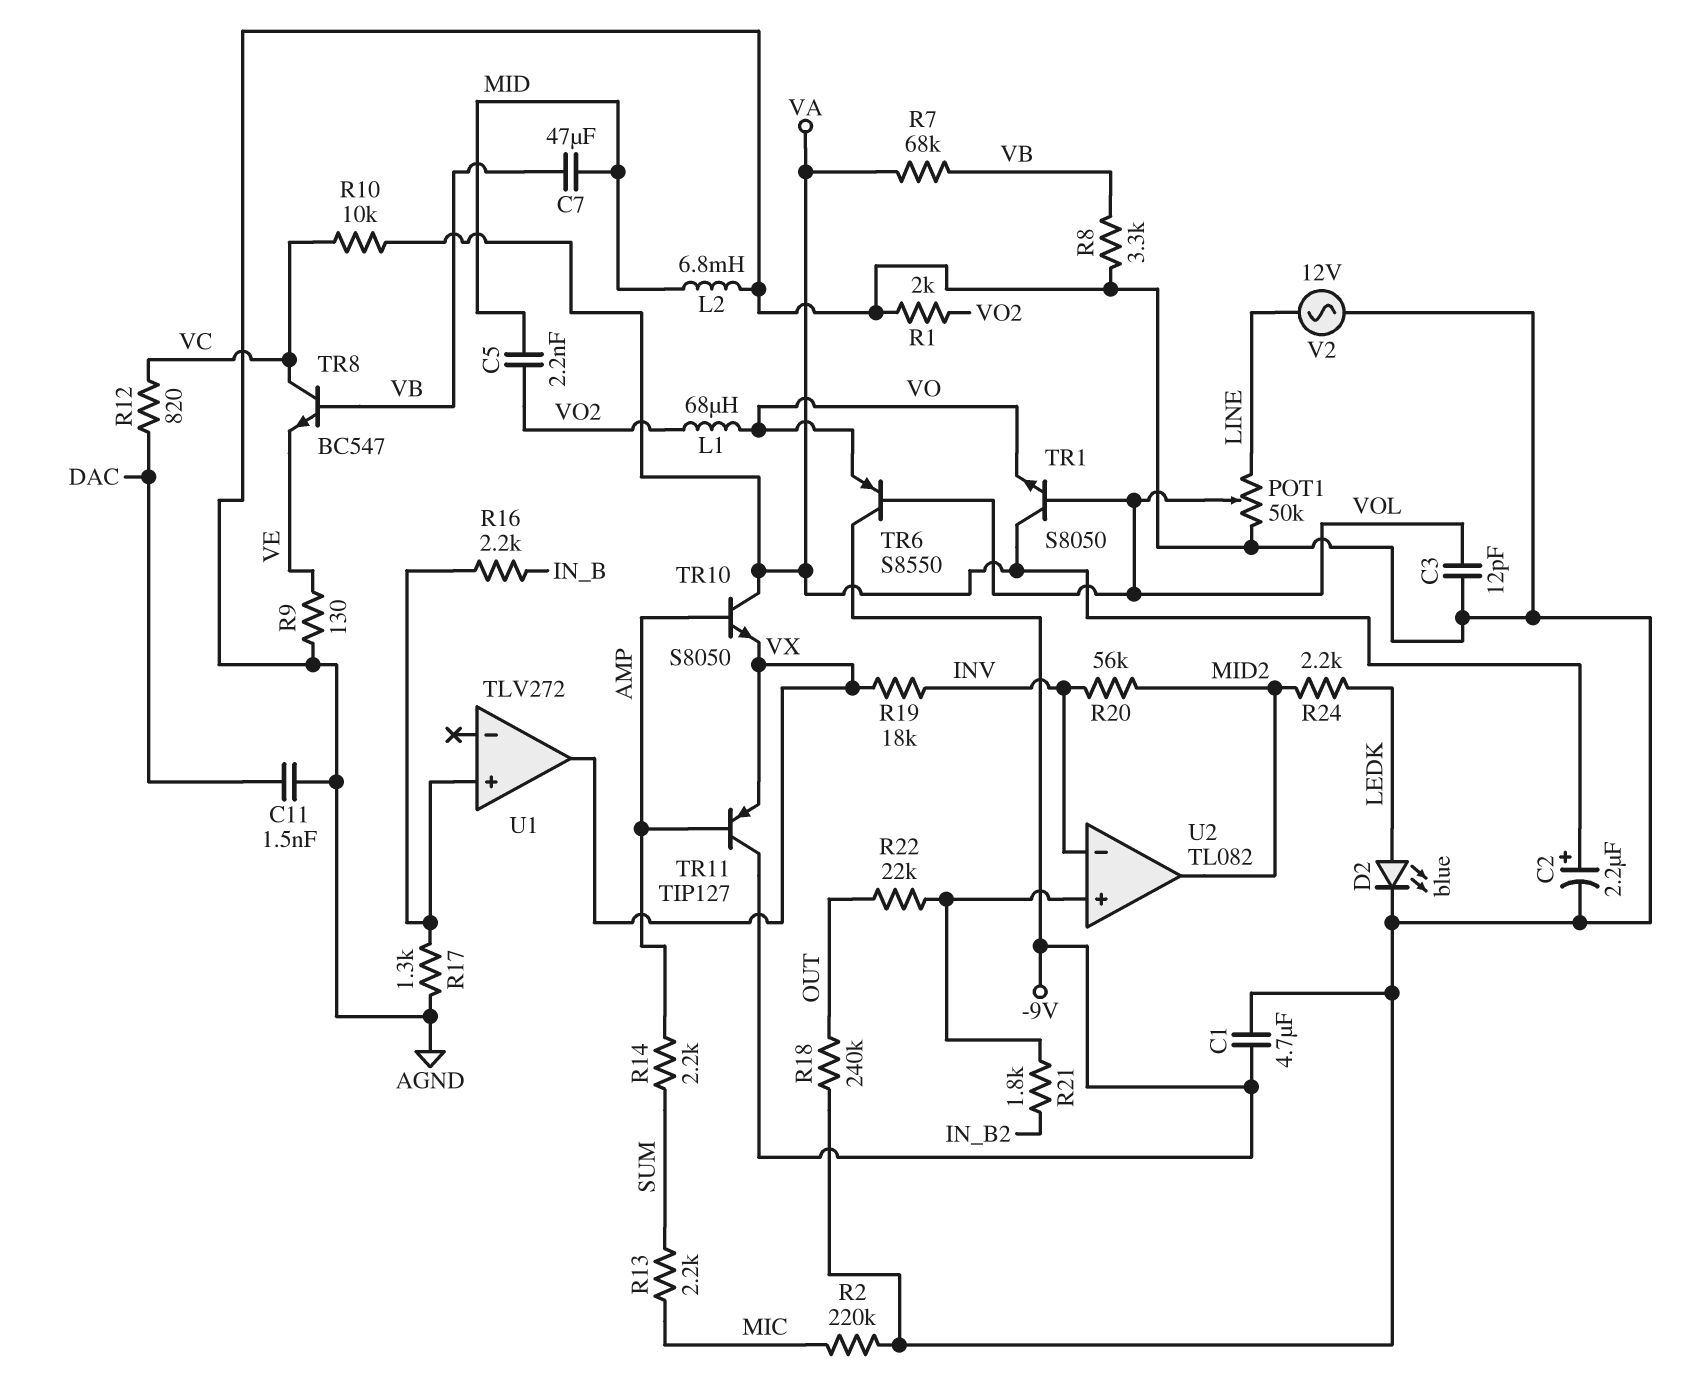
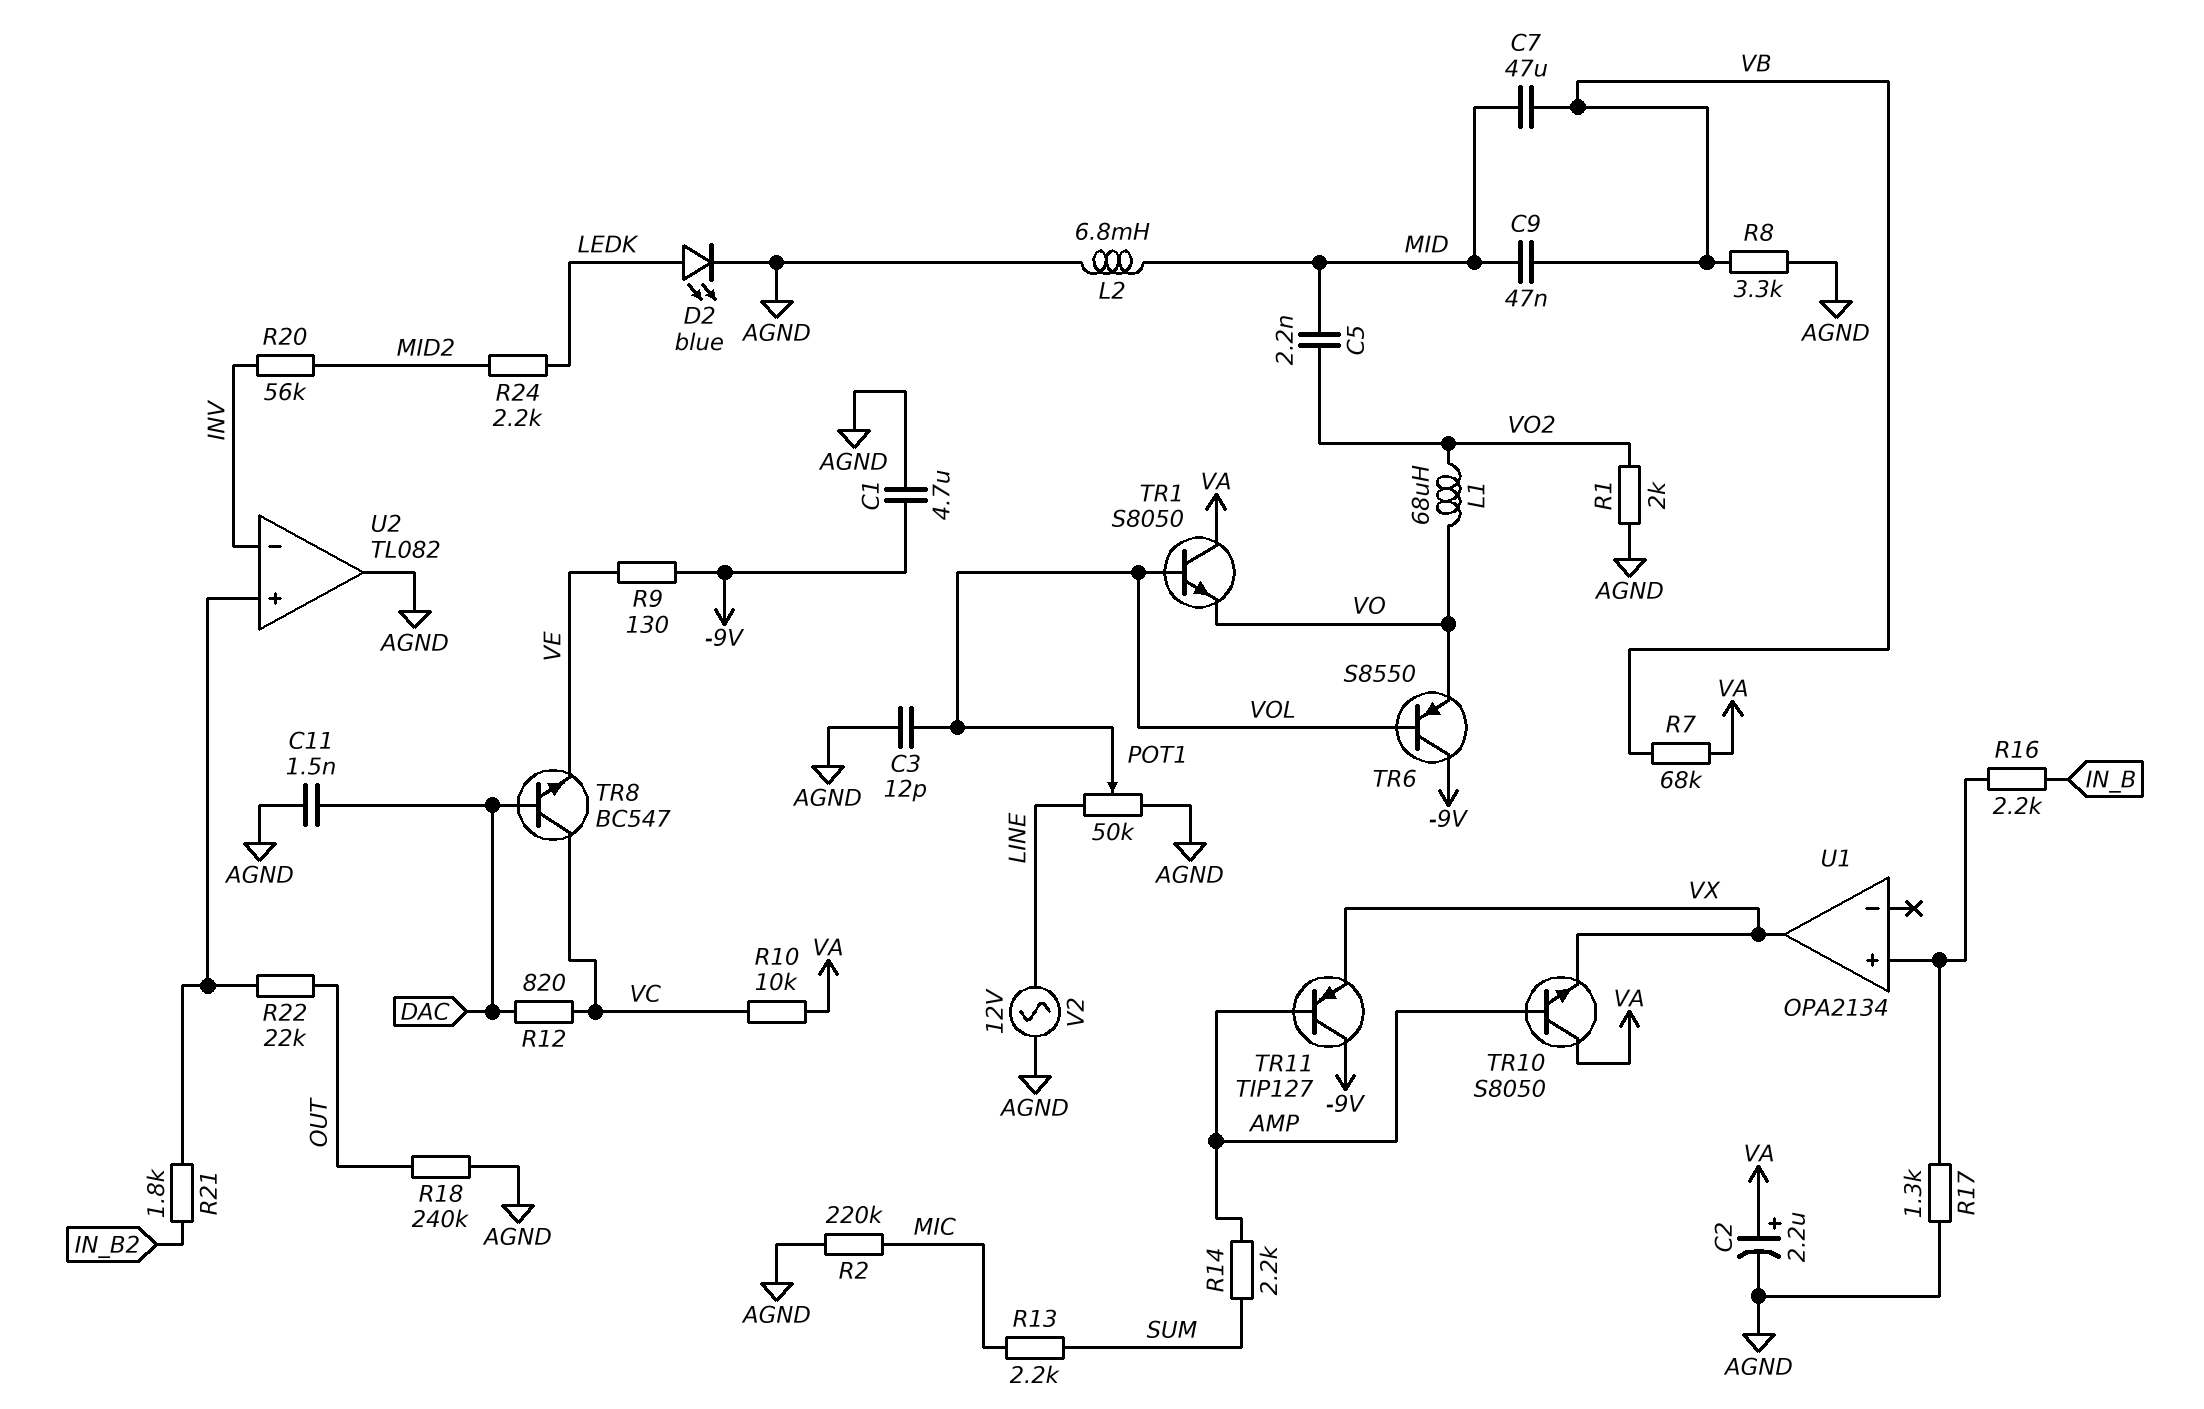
C9: none -> 47nF (MID, VB)
R9: 130 (AGND, VE) -> 130 (-9V, VE)
R19: 18k (INV, VX) -> none
TR8: NPN BC547 (B VB, C VC, E VE) -> NPN BC547 (B DAC, C VC, E VE)
U1: TLV272 -> OPA2134
U2 pin out: MID2 -> AGND

